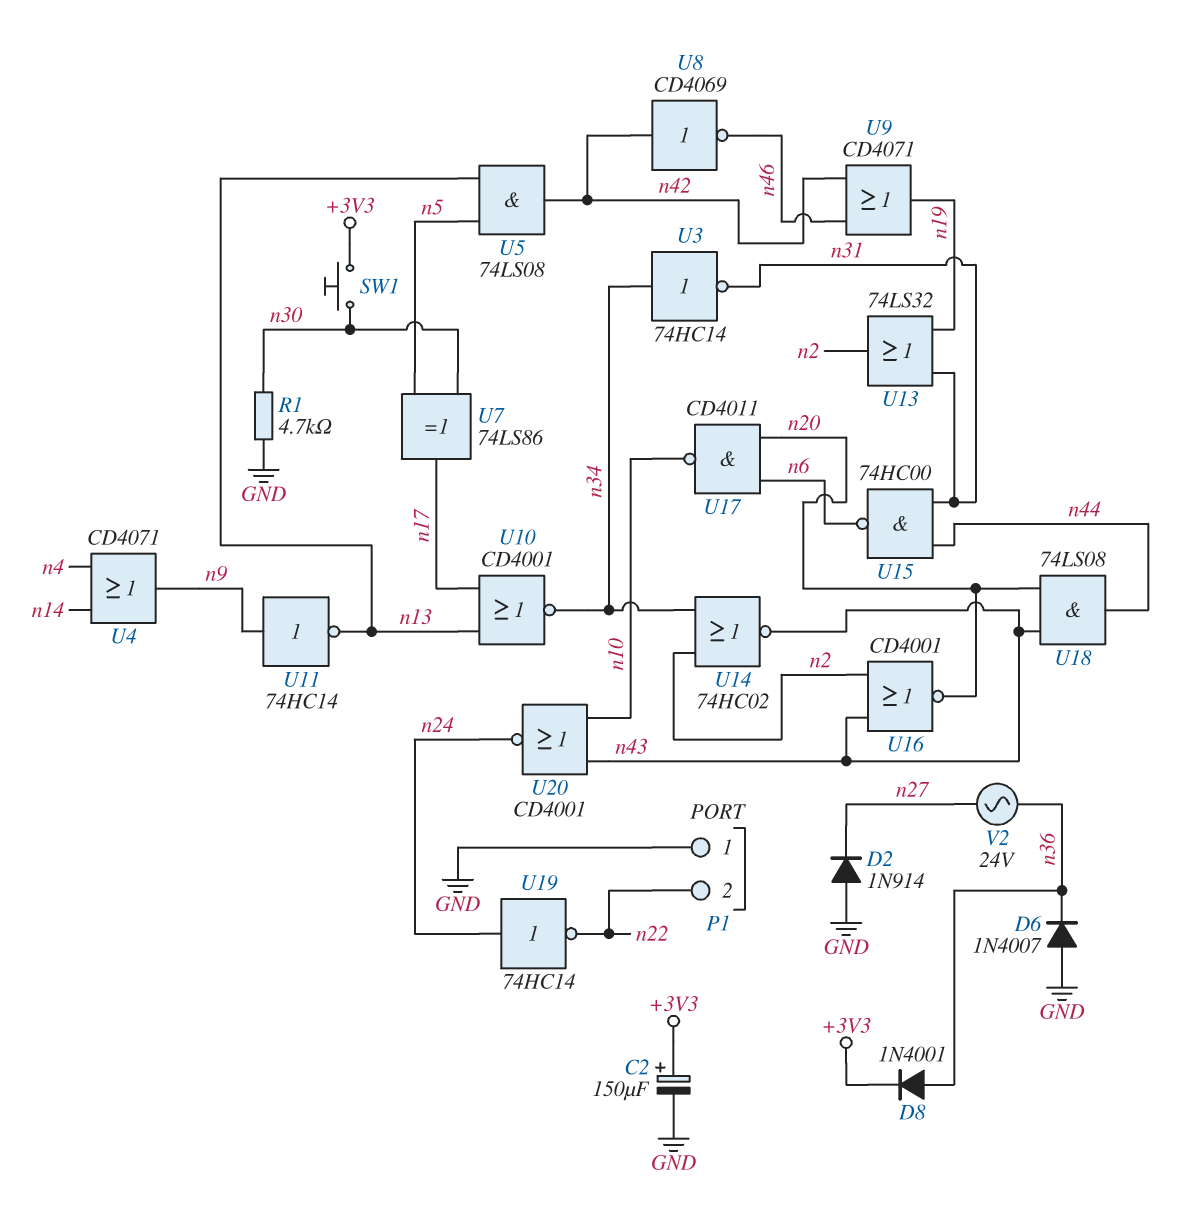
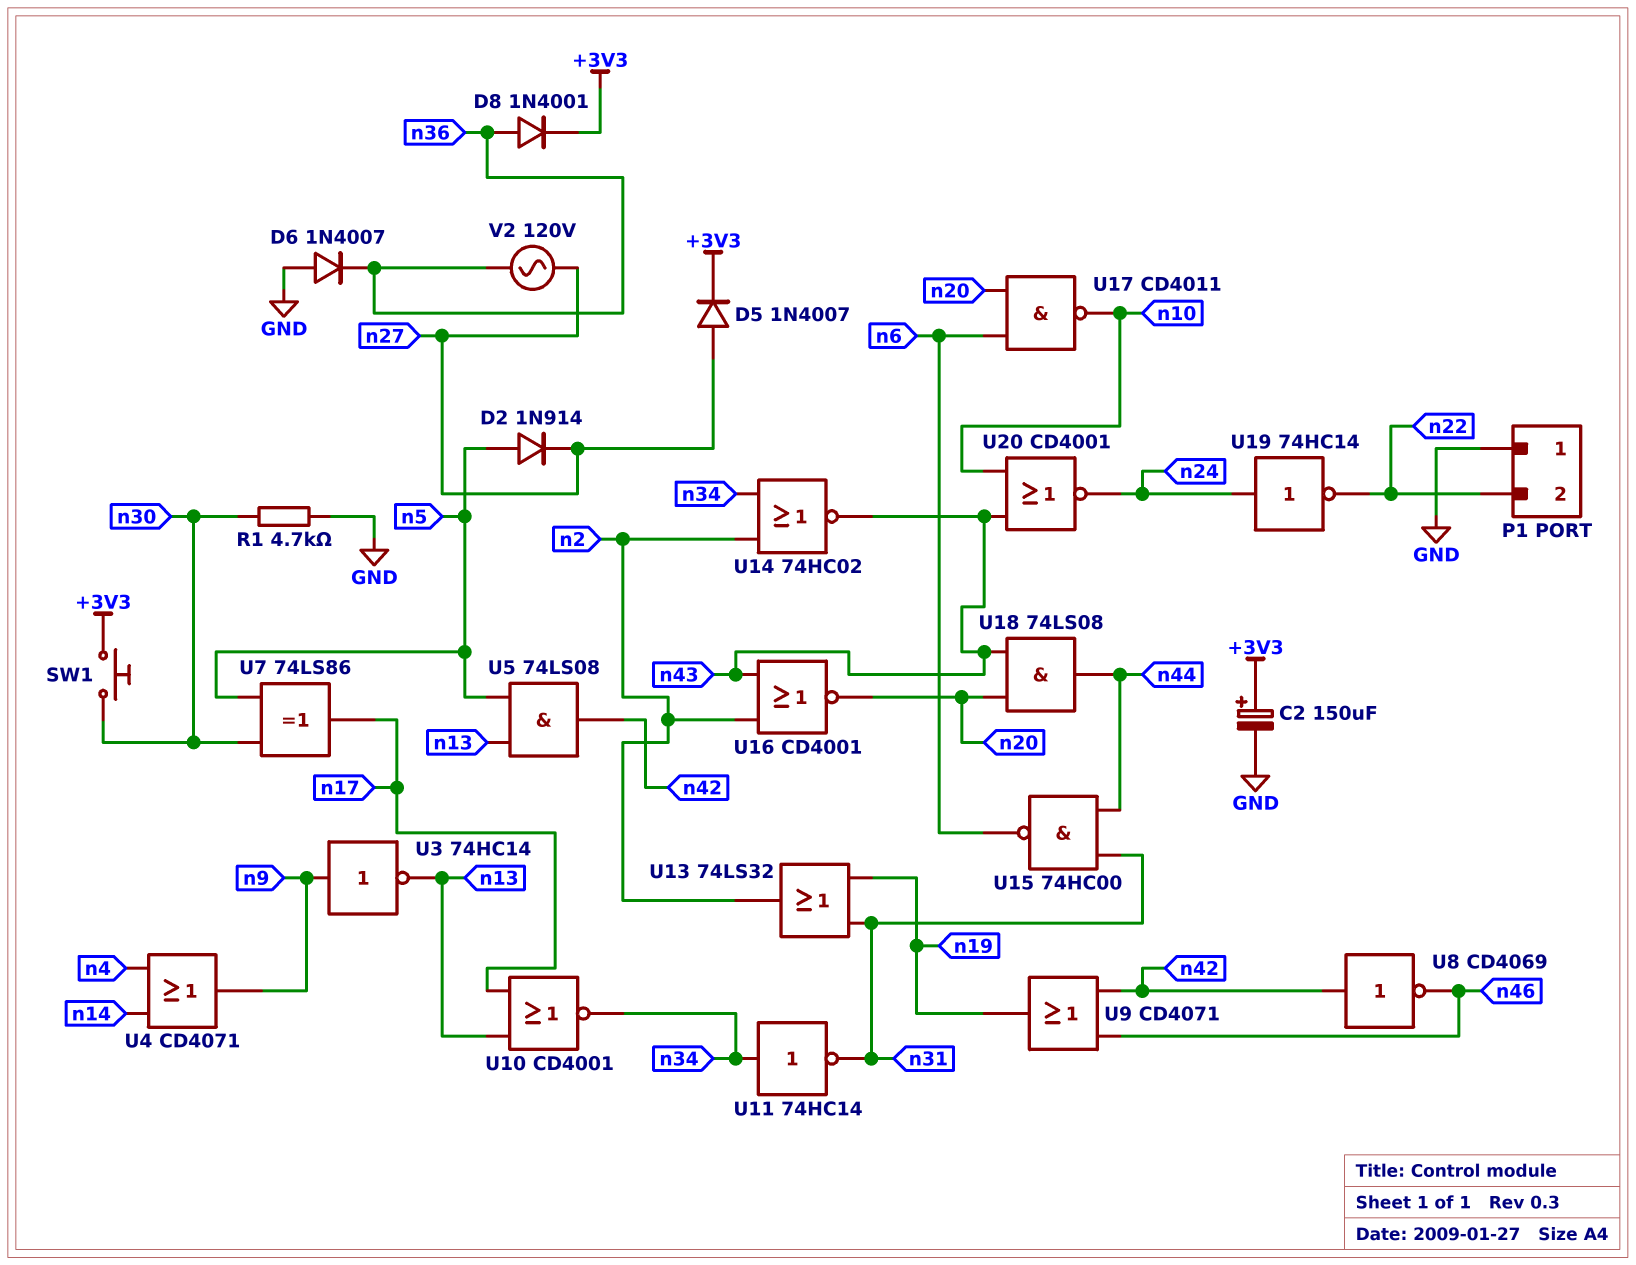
D2: diode 1N914 (A GND, K n27) -> diode 1N914 (A n5, K n27)
D5: none -> diode 1N4007 (A n27, K +3V3)
U3: NOT 74HC14 (in n34, out n31) -> NOT 74HC14 (in n9, out n13)
U11: NOT 74HC14 (in n9, out n13) -> NOT 74HC14 (in n34, out n31)
V2: AC 24V (n27, n36) -> AC 120V (n27, n36)

